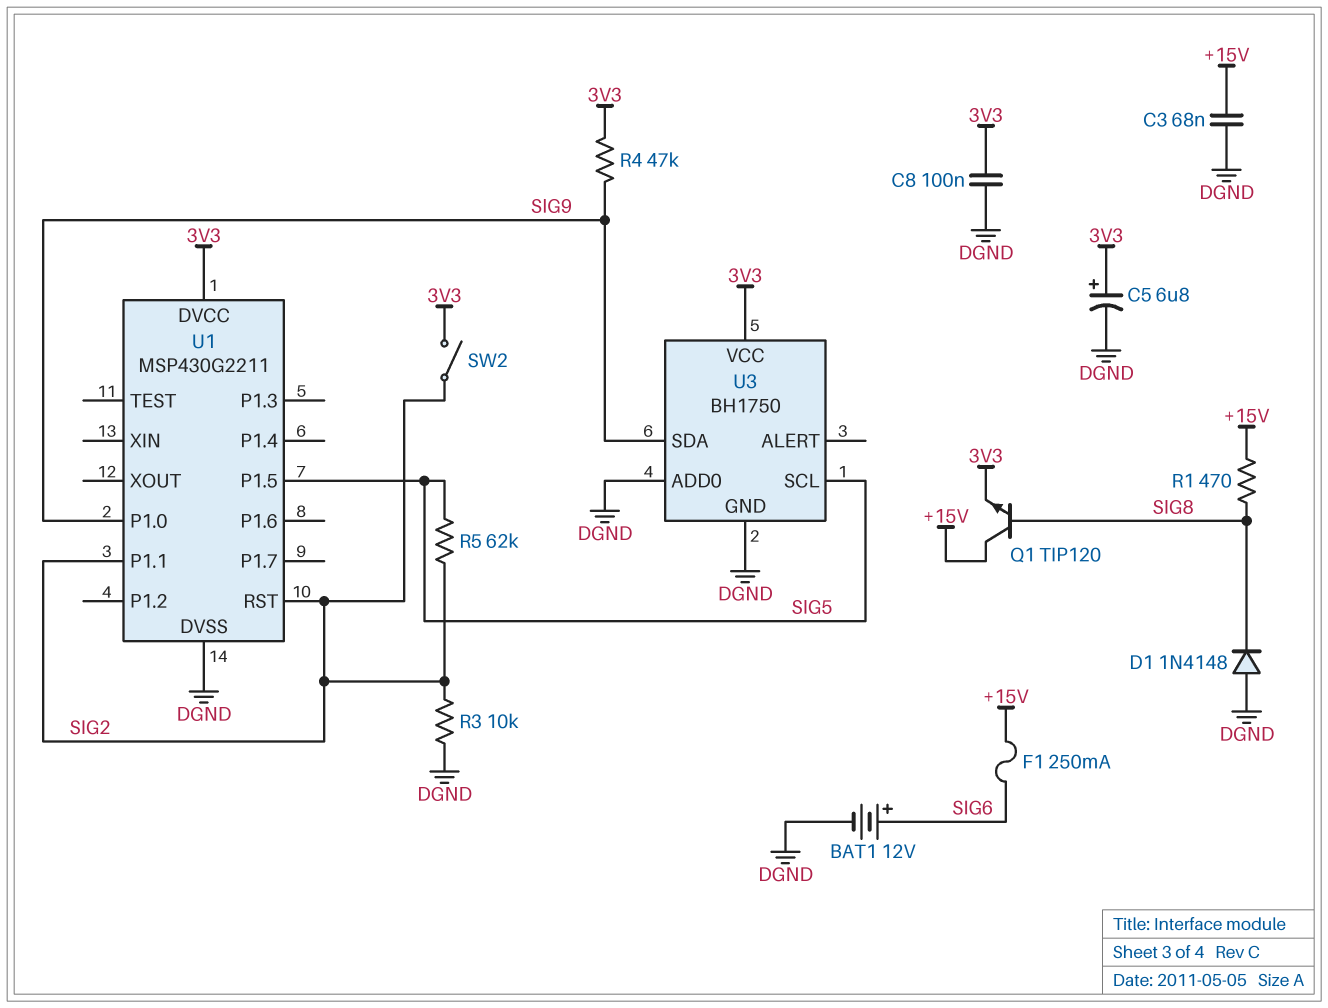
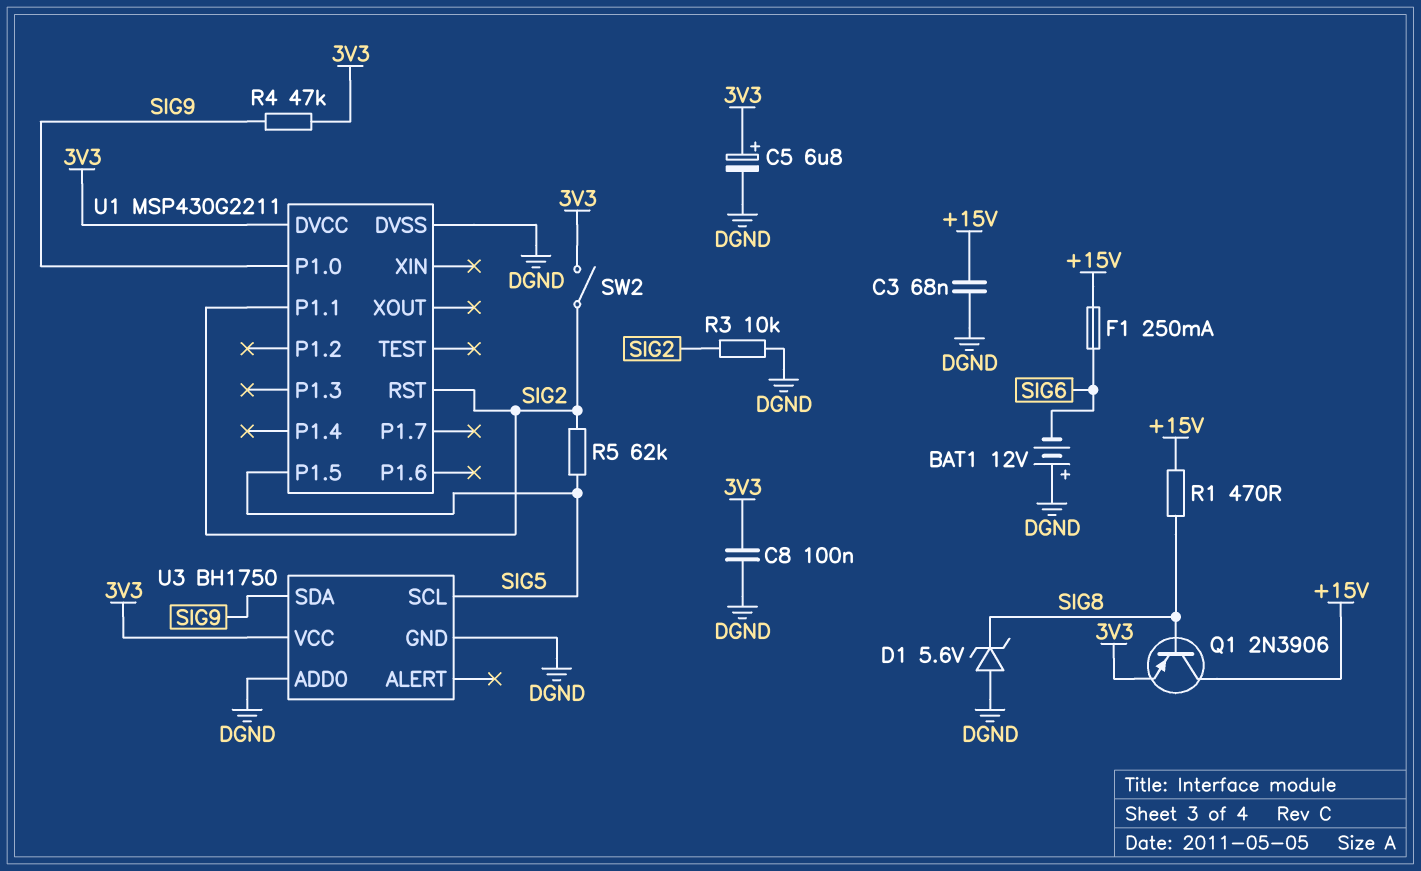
BAT1: 12V (plus SIG6, minus DGND) -> 12V (plus DGND, minus SIG6)
D1: diode 1N4148 (A DGND, K SIG8) -> zener 5.6V (A DGND, K SIG8)
Q1: NPN TIP120 (B SIG8, C +15V, E 3V3) -> PNP 2N3906 (B SIG8, C +15V, E 3V3)

